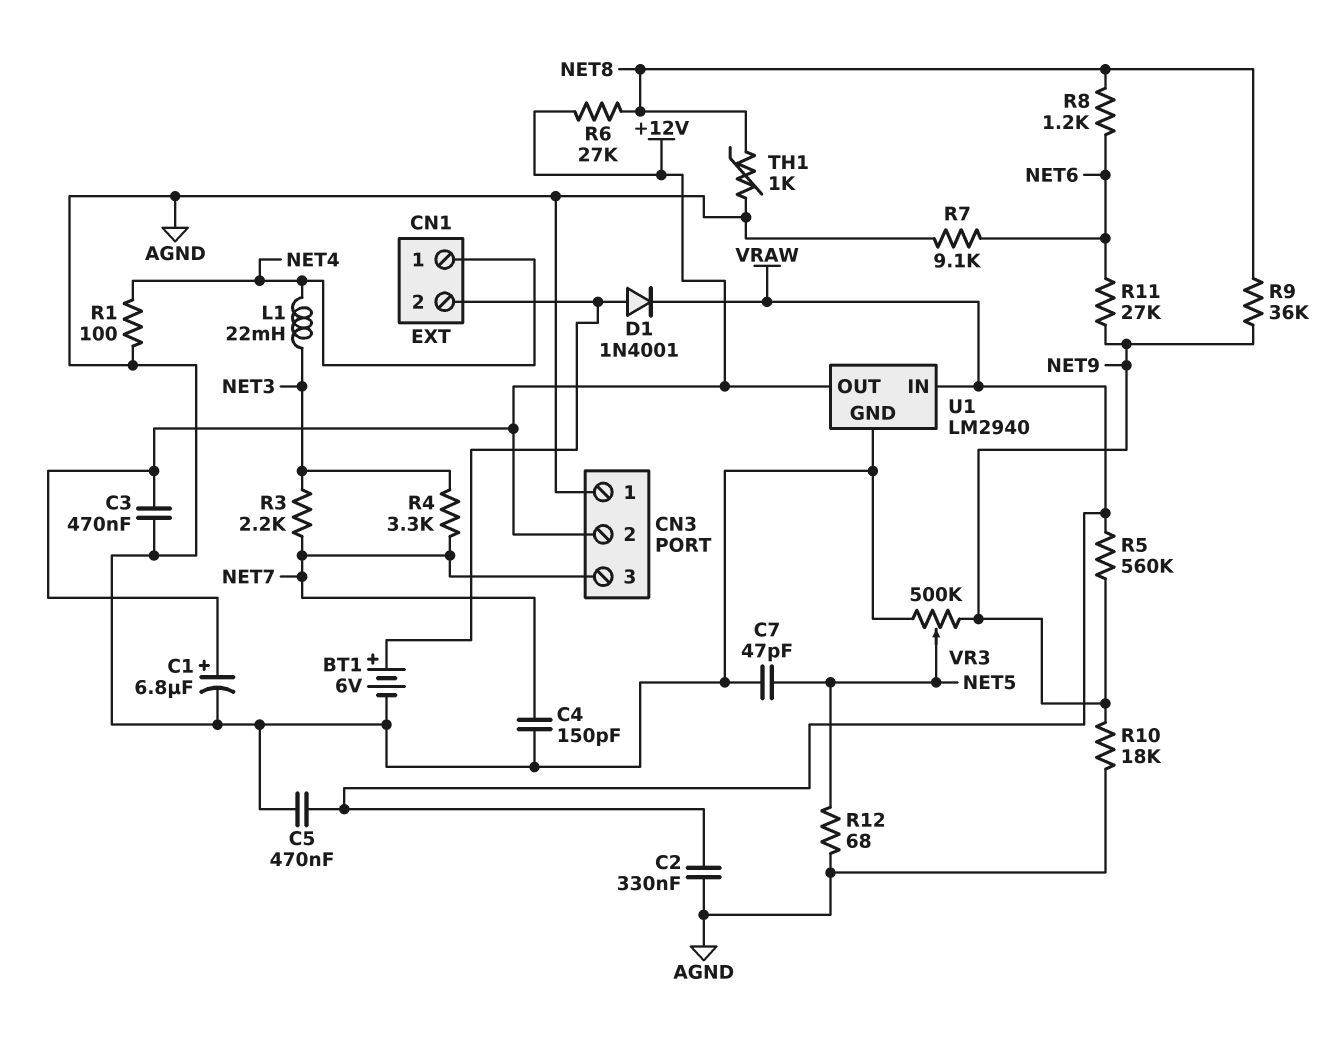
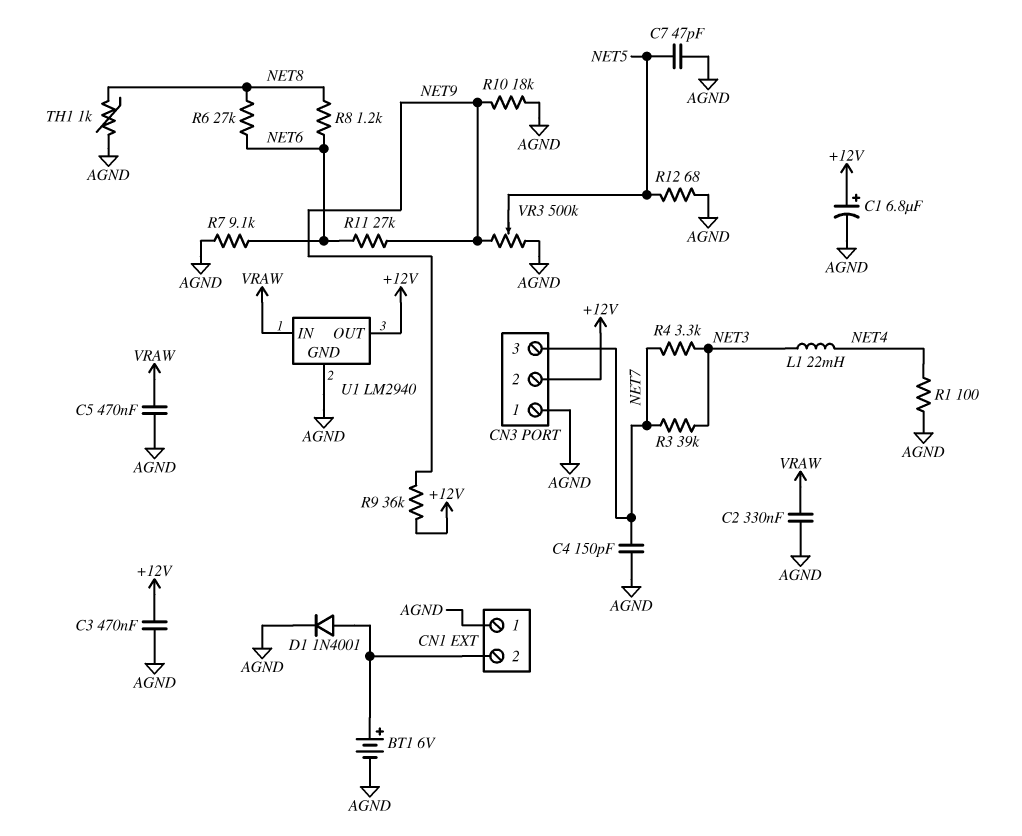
CN1 pin 1: NET4 -> AGND
D1: diode 1N4001 (A CN1/2, K VRAW) -> diode 1N4001 (A CN1/2, K AGND)
R3: 2.2k (NET3, NET7) -> 39k (NET3, NET7)
R5: 560k (NET9, VRAW) -> none
R6: 27k (+12V, NET8) -> 27k (NET6, NET8)
R9: 36k (NET8, NET9) -> 36k (+12V, NET9)

